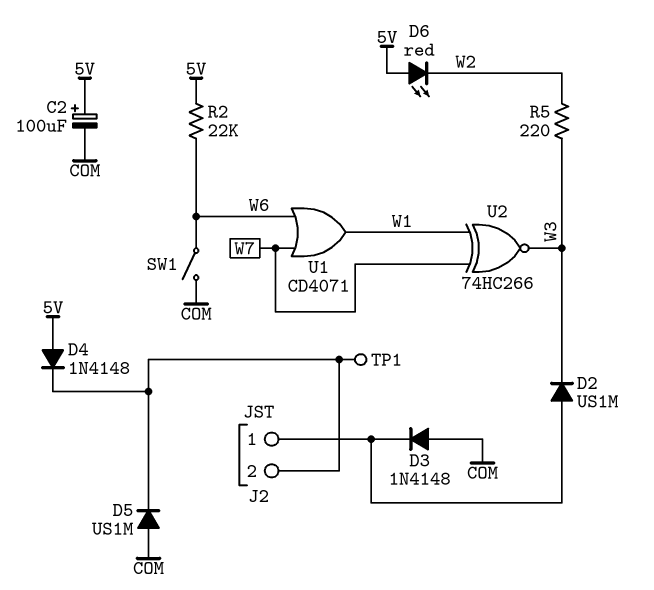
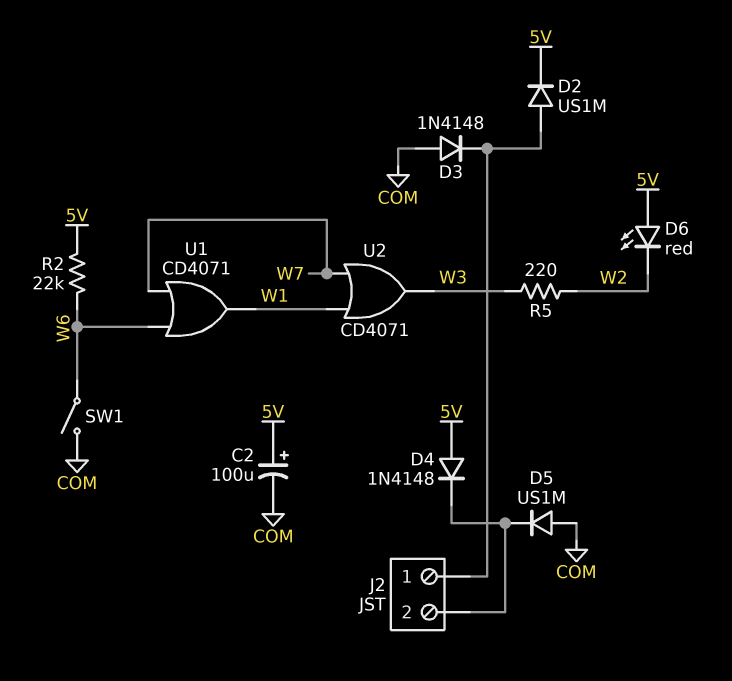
D2: diode US1M (A J2/1, K W3) -> diode US1M (A J2/1, K 5V)
TP1: test point (J2/2) -> none
U2: XNOR 74HC266 (in W1, in W7, out W3) -> OR CD4071 (in W1, in W7, out W3)

